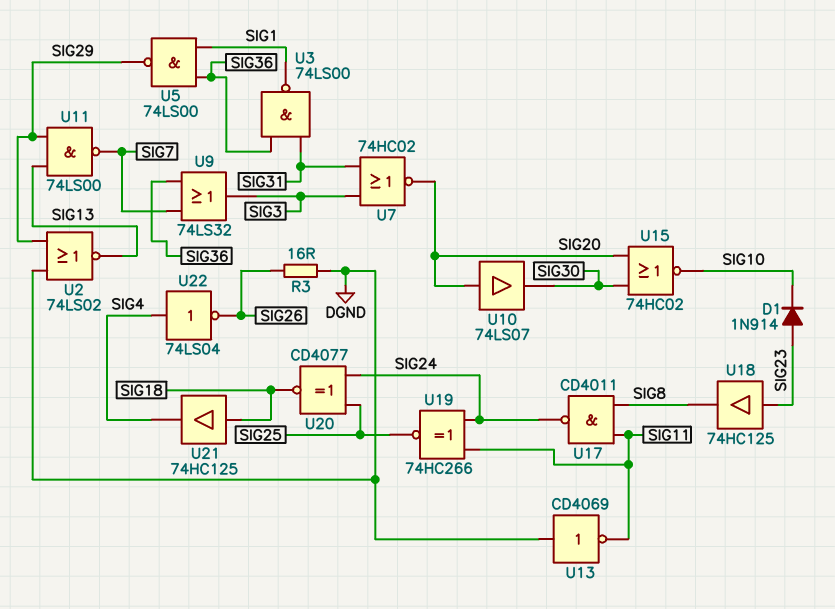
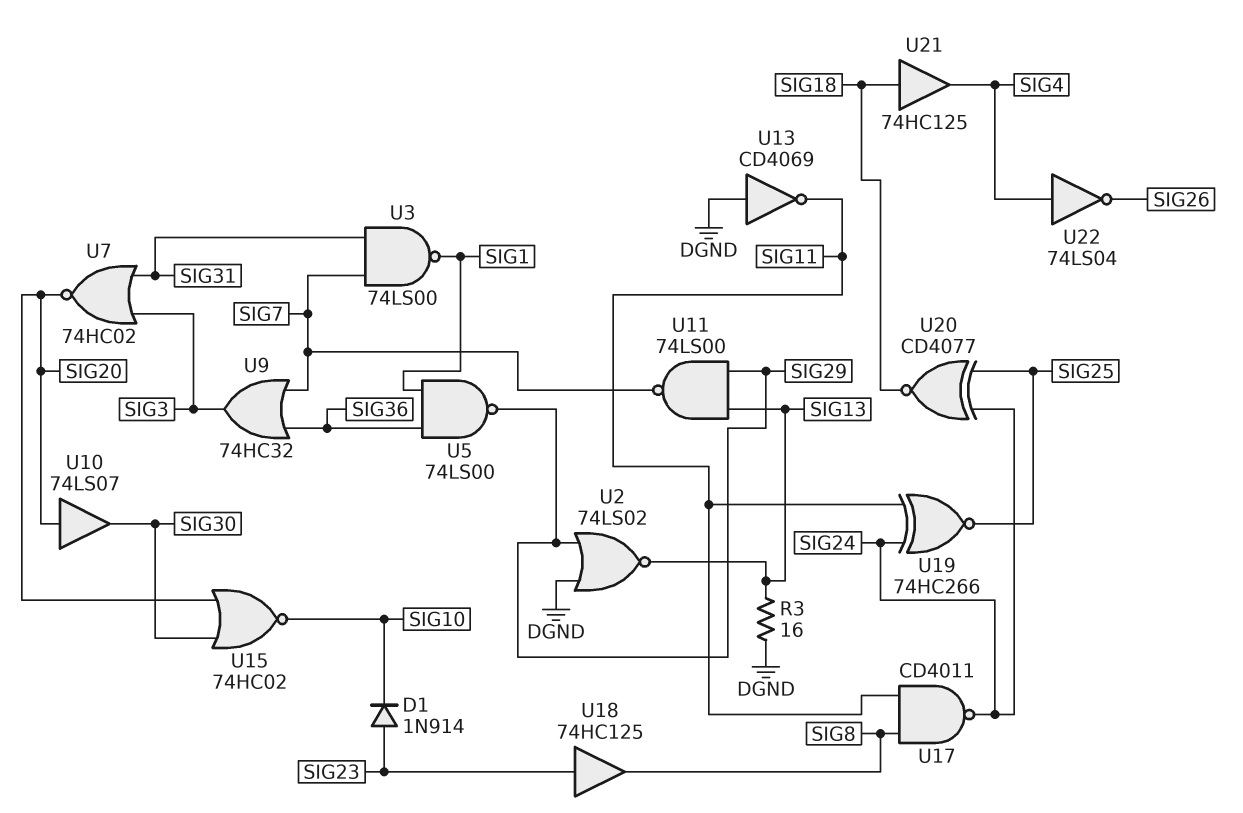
R3: 16 (DGND, SIG26) -> 16 (DGND, SIG13)
U3: NAND 74LS00 (in SIG31, in SIG36, out SIG1) -> NAND 74LS00 (in SIG7, in SIG31, out SIG1)
U9: OR 74LS32 (in SIG7, in SIG36, out SIG3) -> OR 74HC32 (in SIG7, in SIG36, out SIG3)

